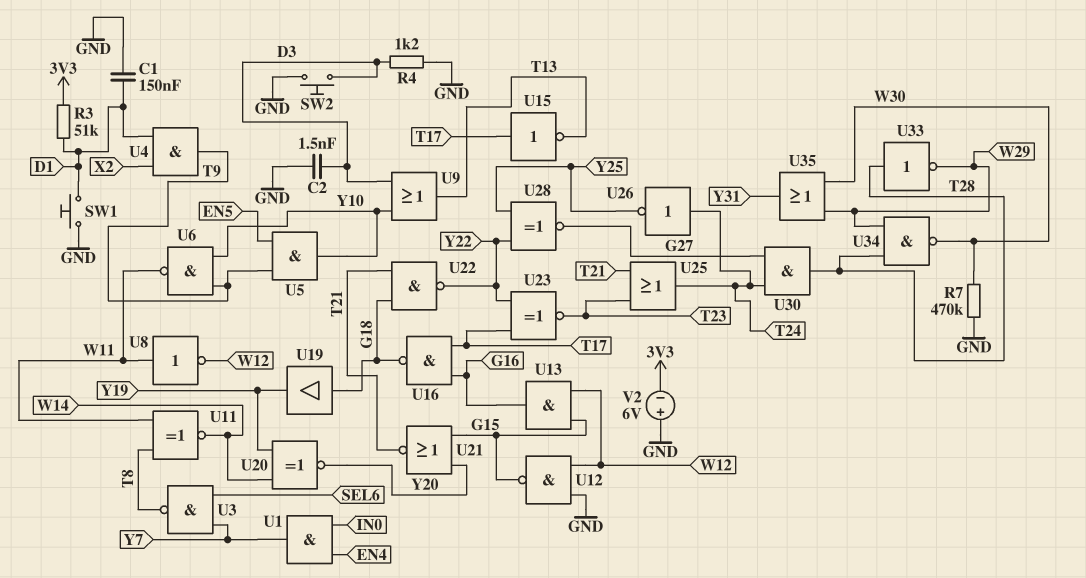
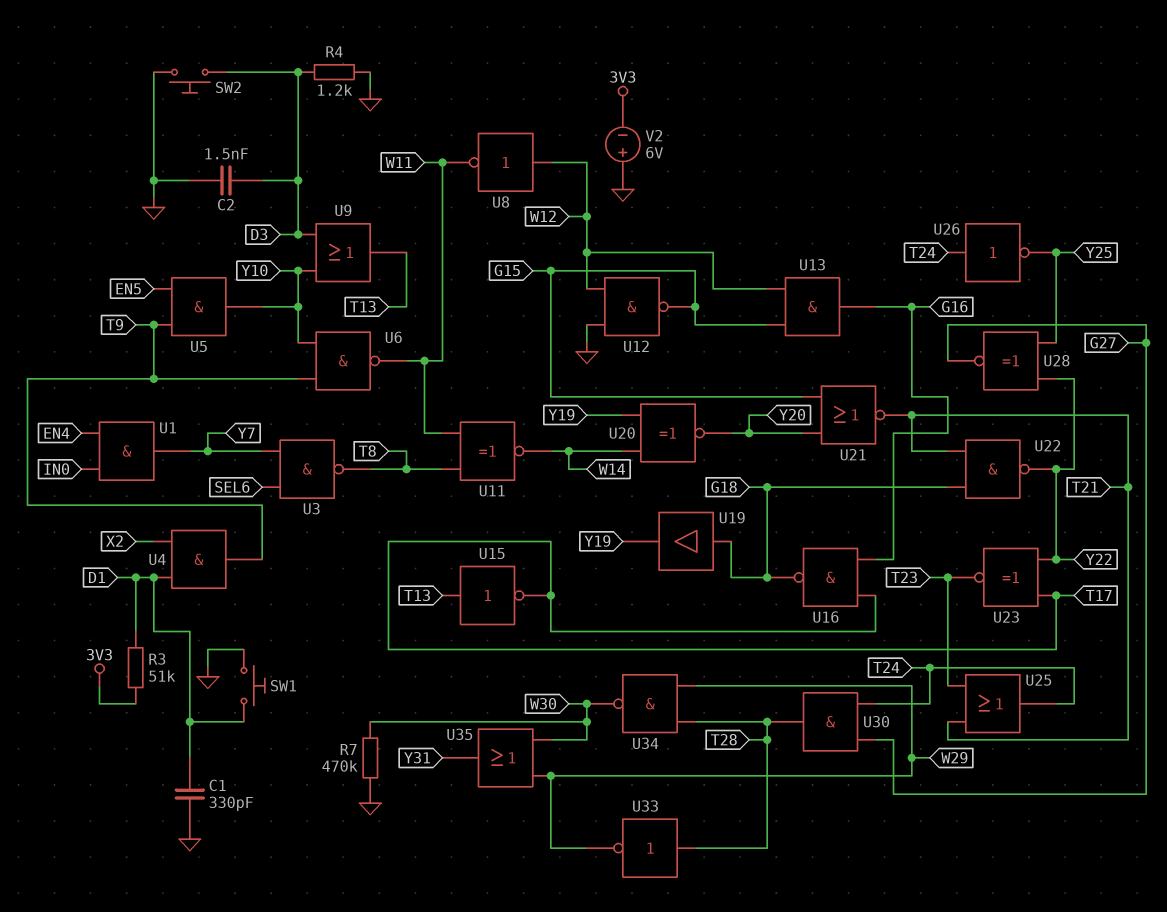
C1: 150nF (D1, GND) -> 330pF (D1, GND)
U8: NOT (in W11, out W12) -> NOT (in W12, out W11)
U15: NOT (in T17, out T13) -> NOT (in T13, out T17)

